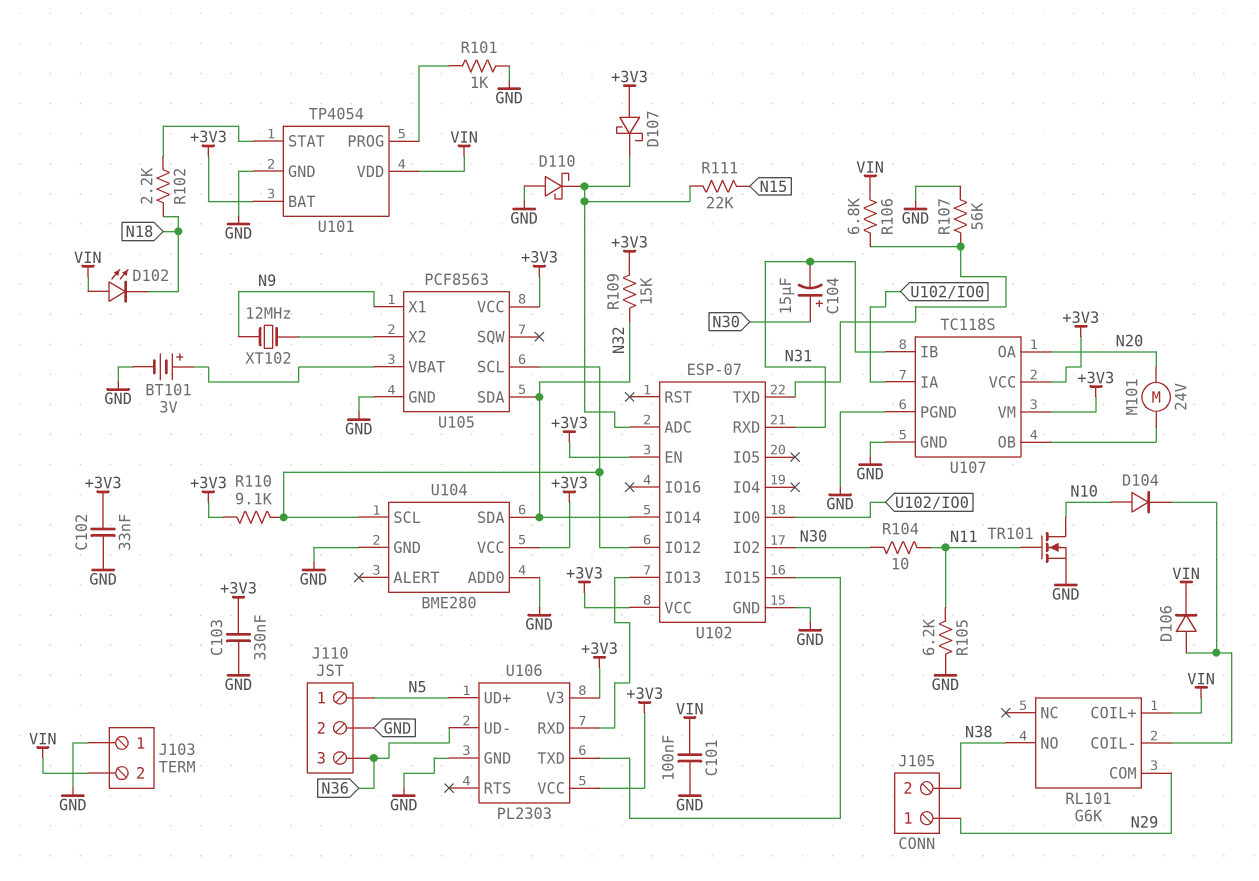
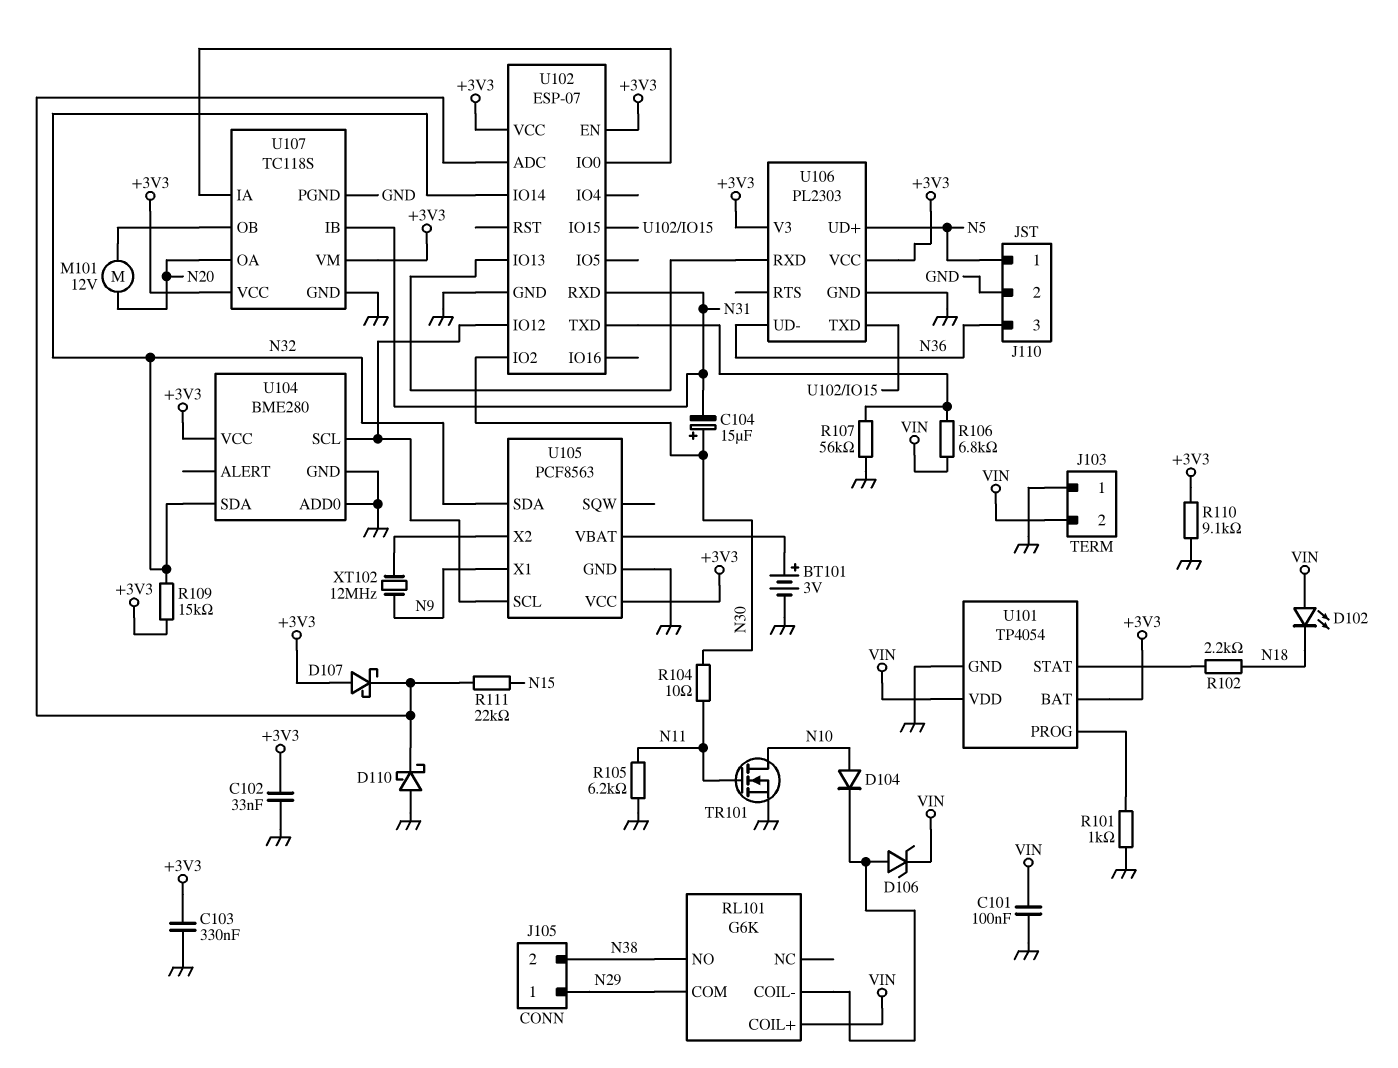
D106: diode (A RL101/COIL-, K VIN) -> zener (A RL101/COIL-, K VIN)
M101: motor 24V (N20, U107/OB) -> motor 12V (N20, U107/OB)
R110: 9.1k (+3V3, U102/IO12) -> 9.1k (+3V3, GND)

